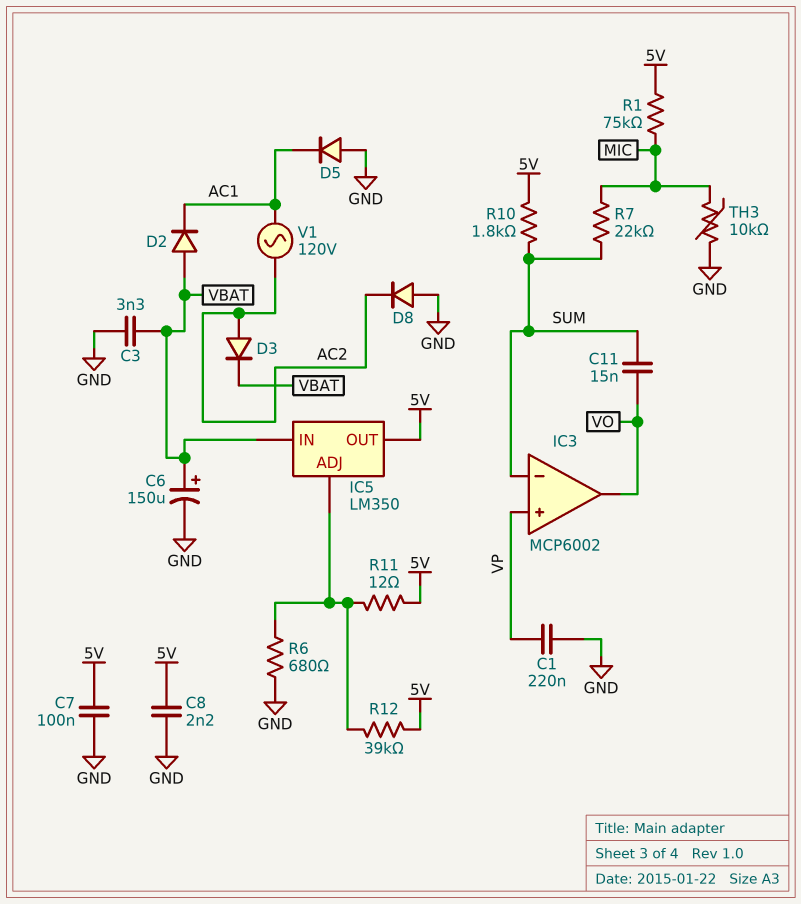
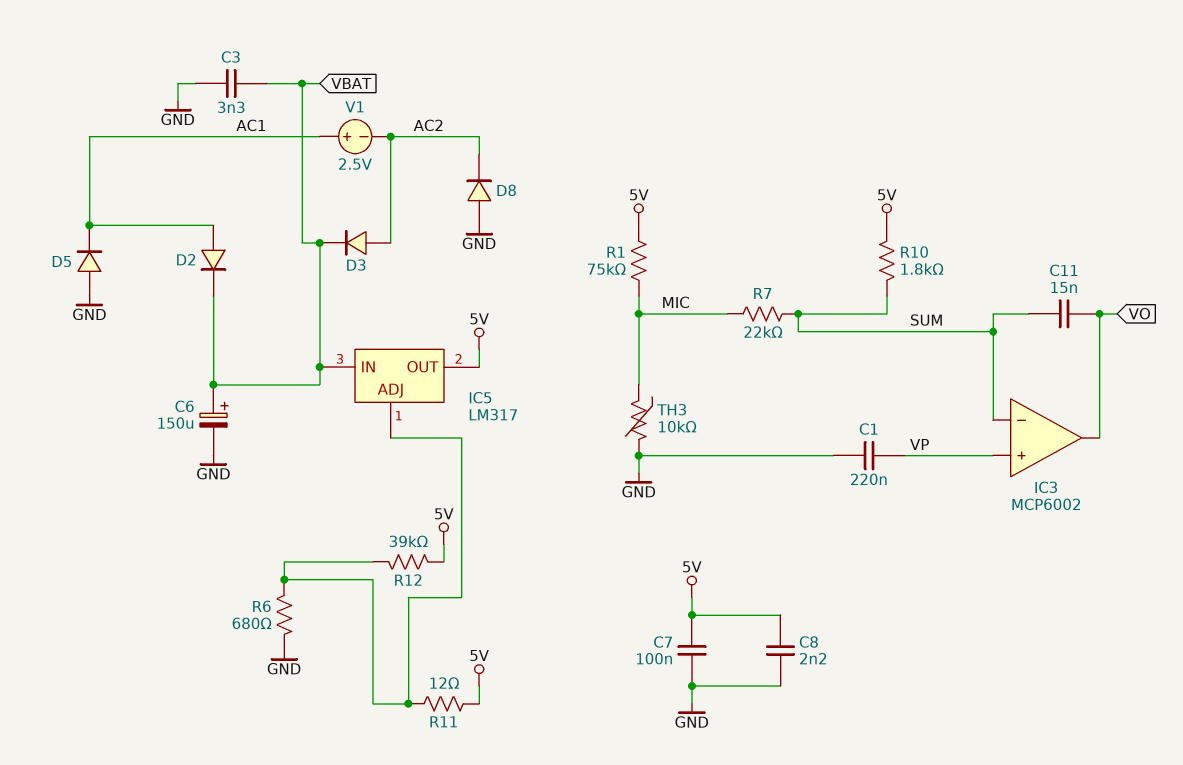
D2: diode (A VBAT, K AC1) -> diode (A AC1, K VBAT)
IC5: LM350 -> LM317
V1: AC 120V (AC1, AC2) -> 2.5V (plus AC1, minus AC2)

